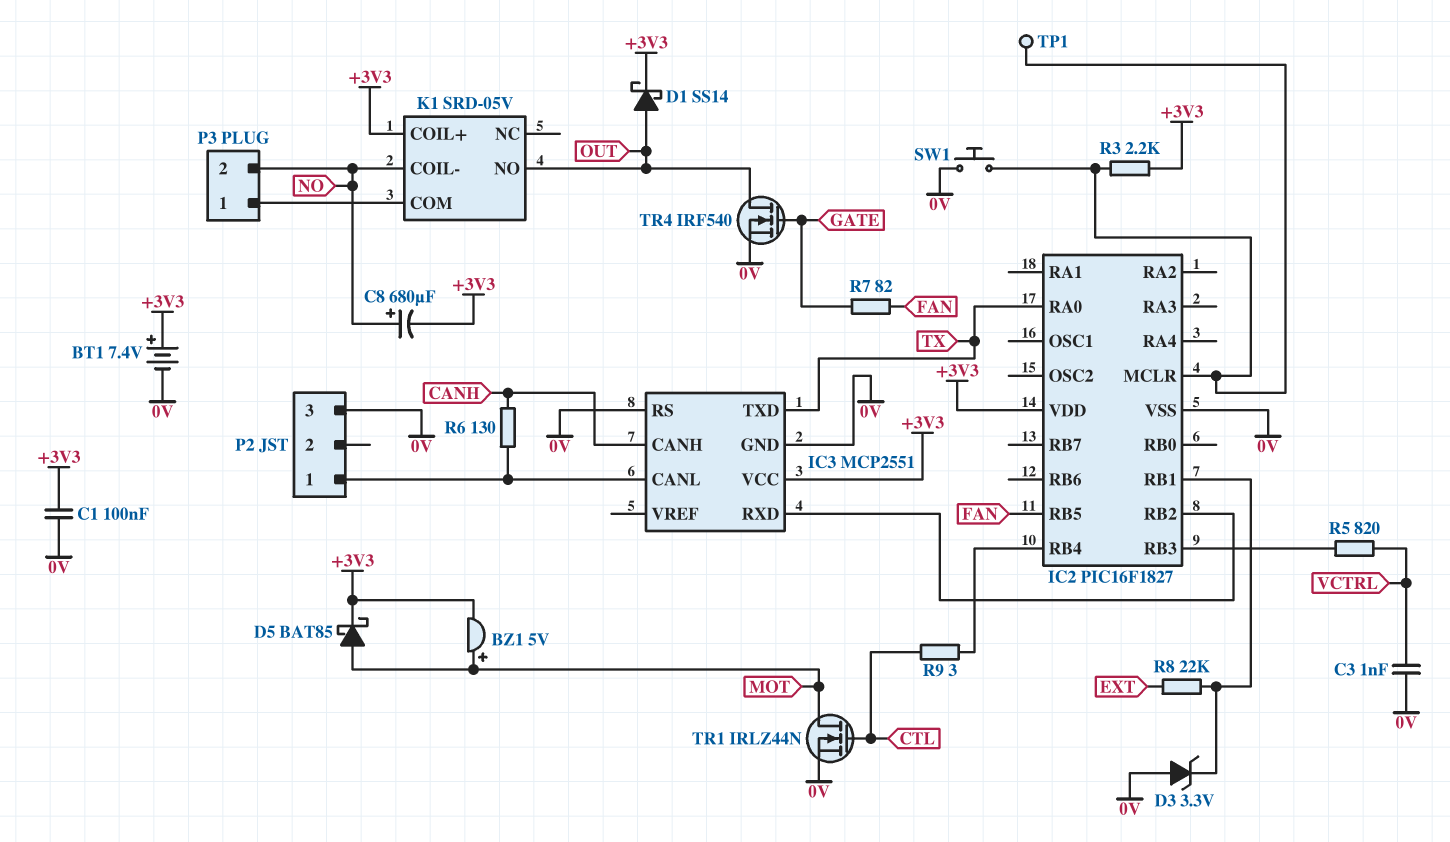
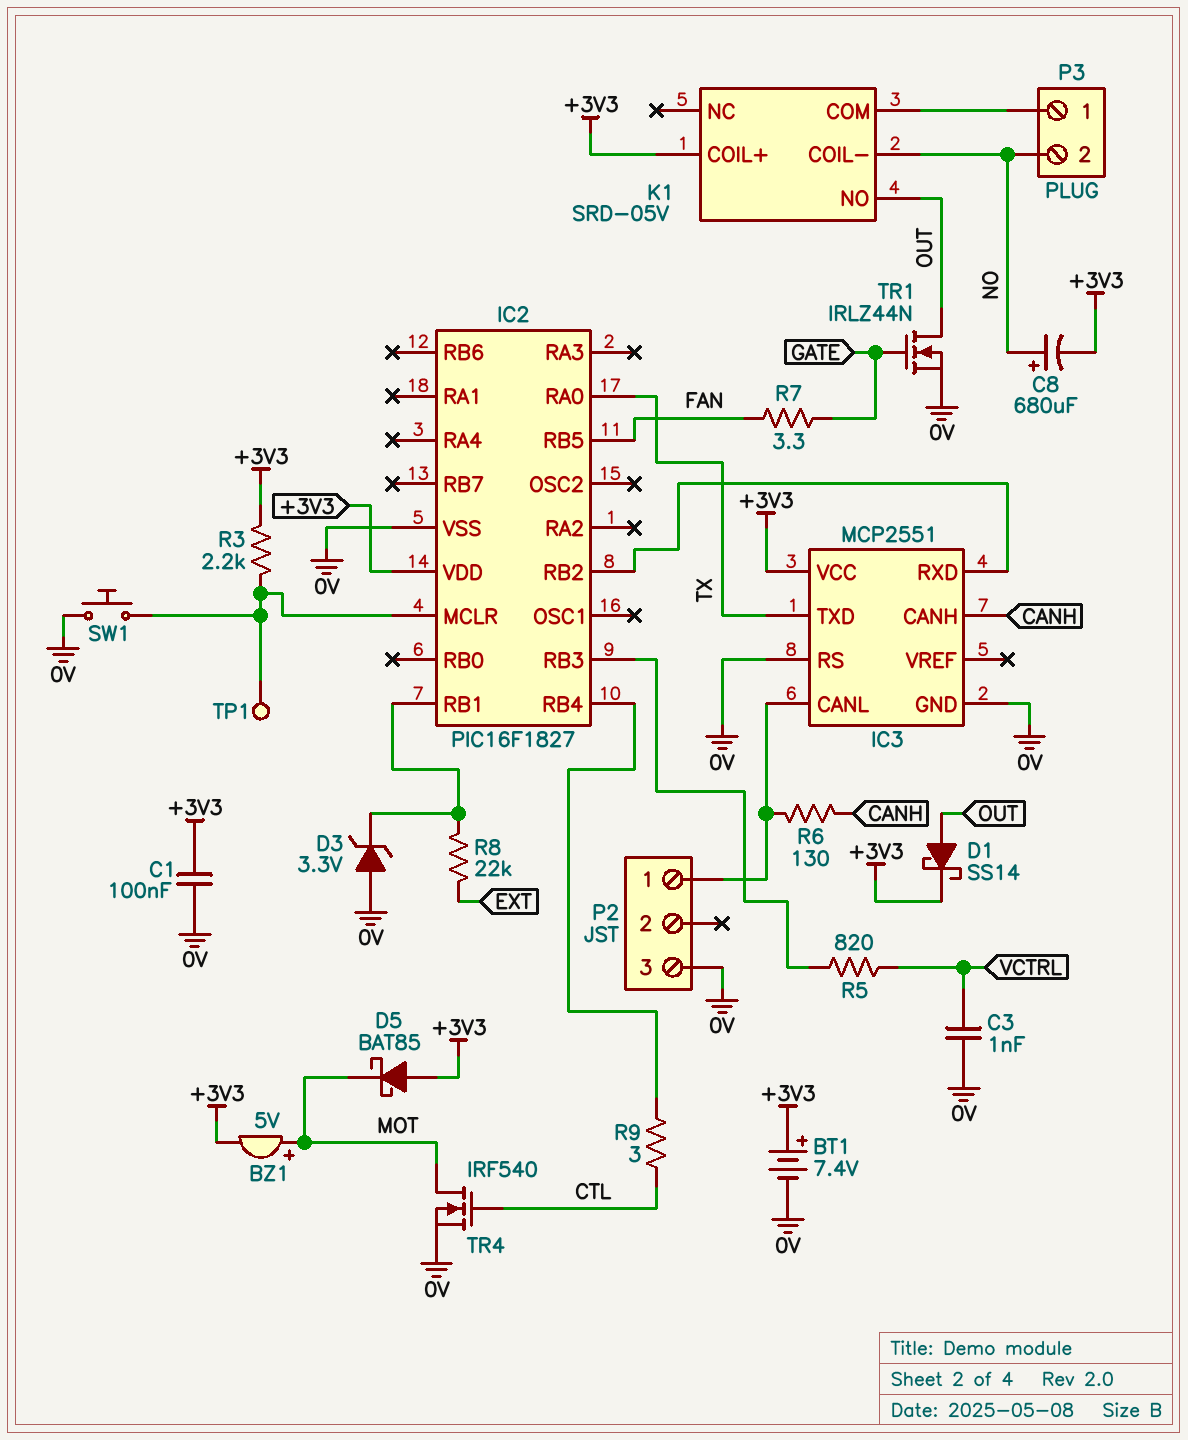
D5: schottky BAT85 (A MOT, K +3V3) -> schottky BAT85 (A +3V3, K MOT)
R7: 82 (FAN, GATE) -> 3.3 (FAN, GATE)
TR1: NMOS IRLZ44N (G CTL, D MOT, S 0V) -> NMOS IRLZ44N (G GATE, D OUT, S 0V)
TR4: NMOS IRF540 (G GATE, D OUT, S 0V) -> NMOS IRF540 (G CTL, D MOT, S 0V)

